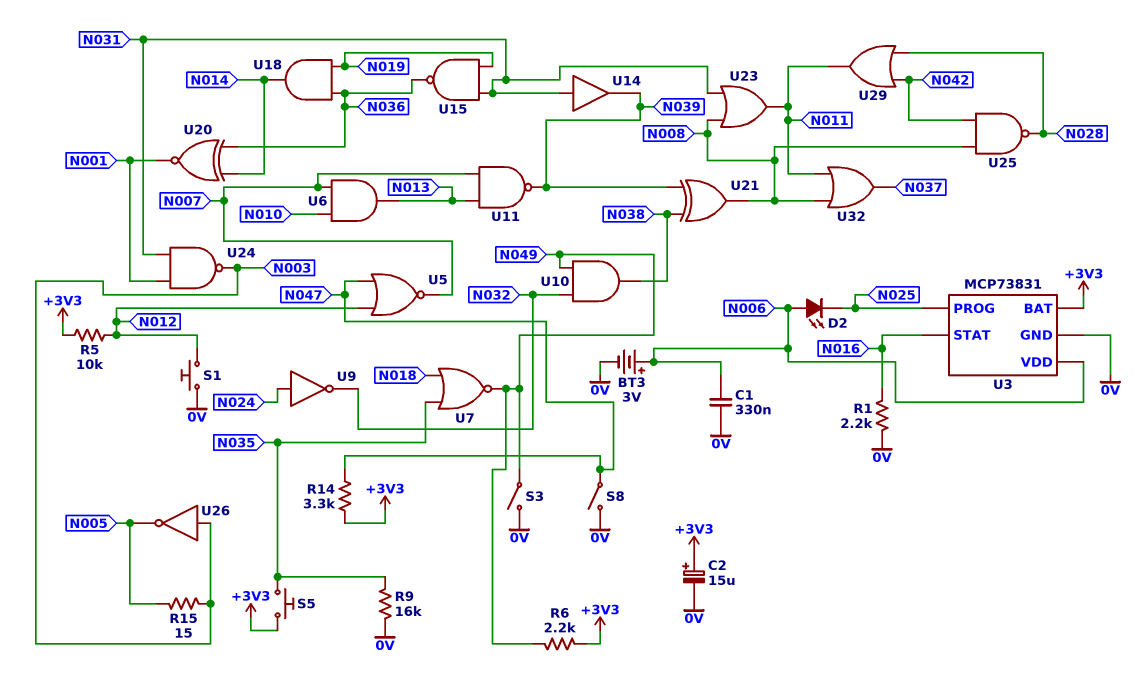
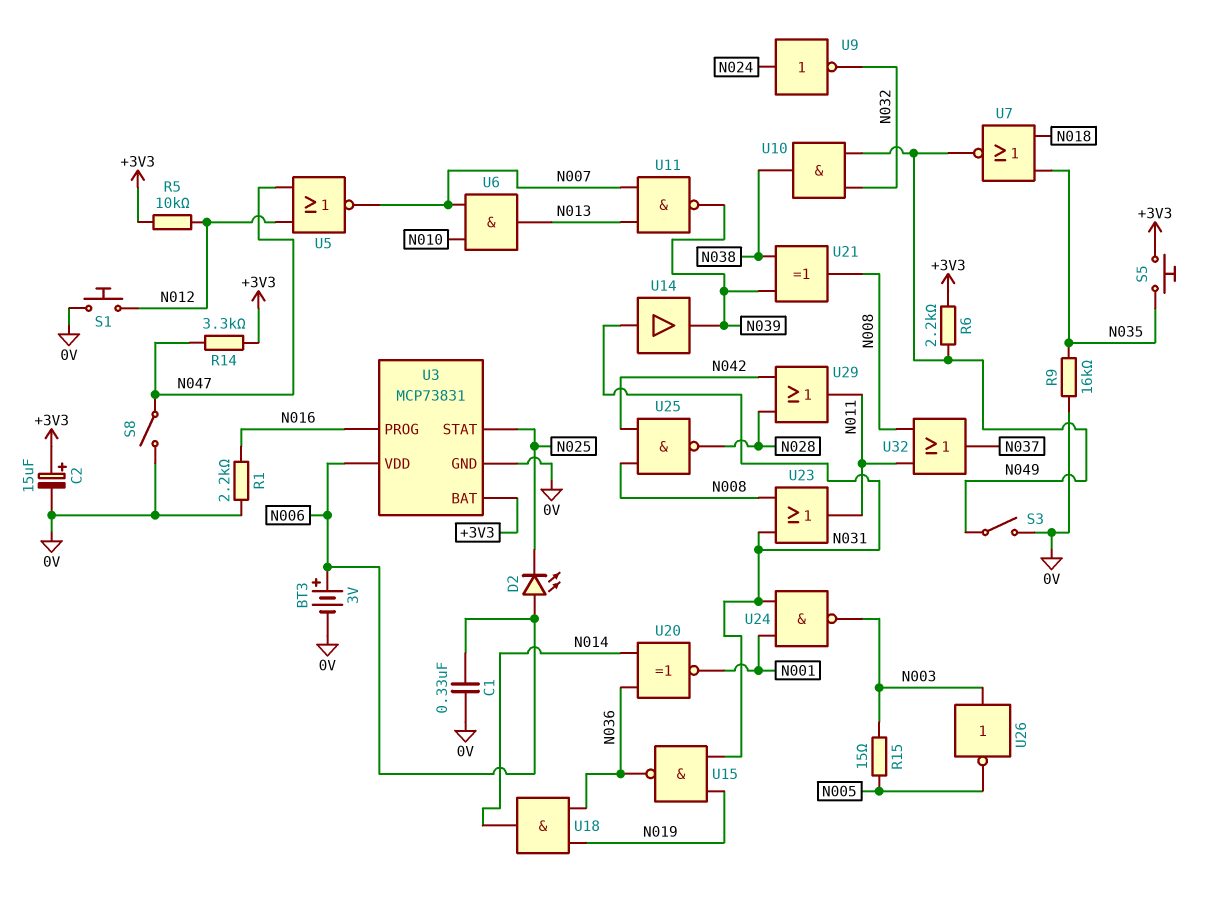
U3 pin PROG: N025 -> N016
U3 pin STAT: N016 -> N025

